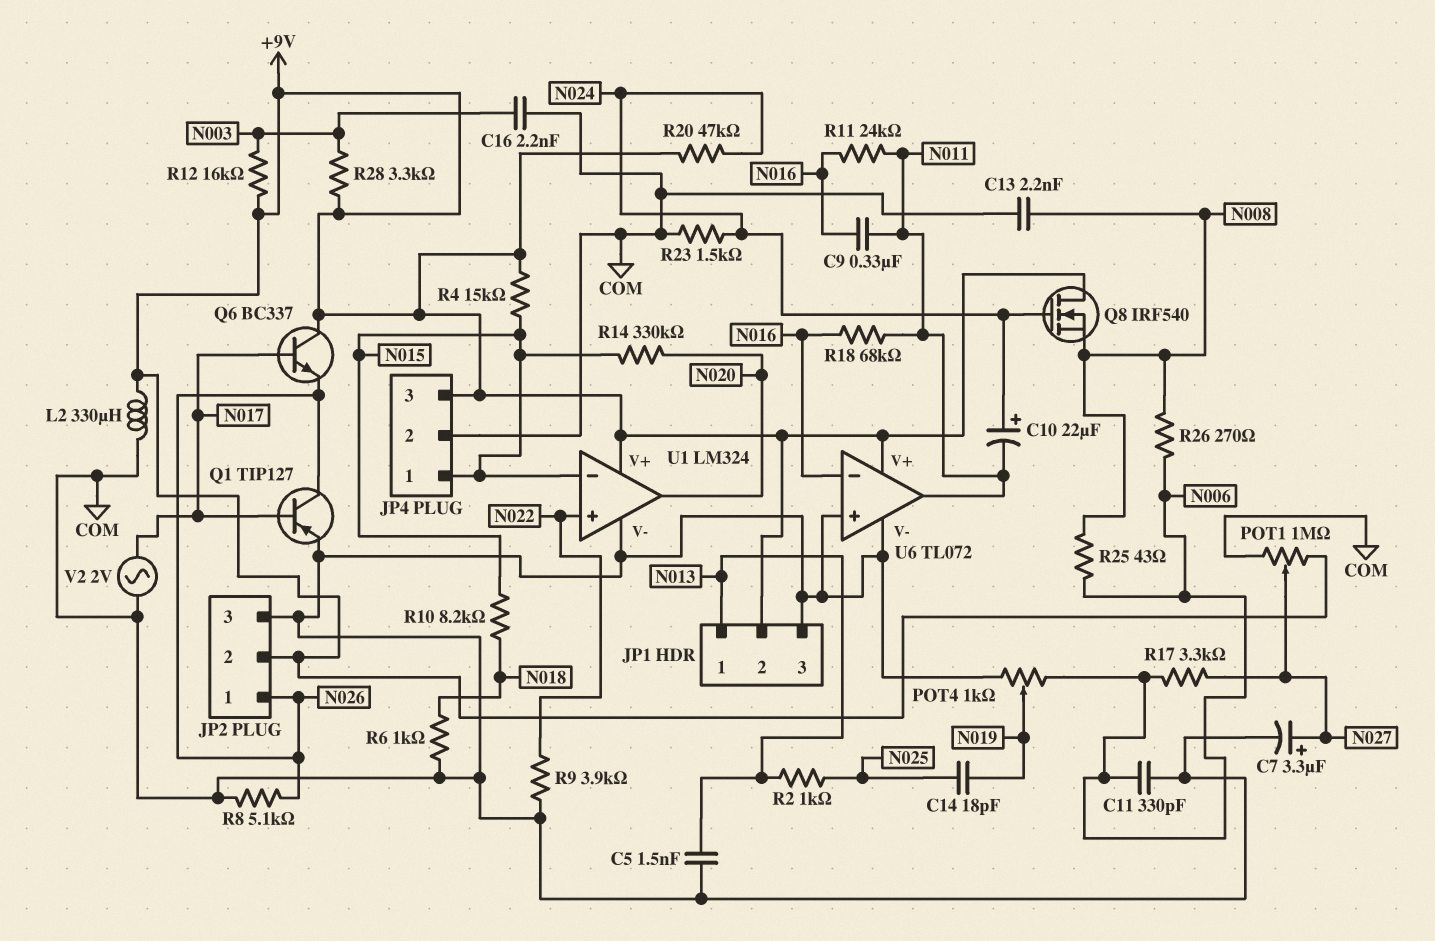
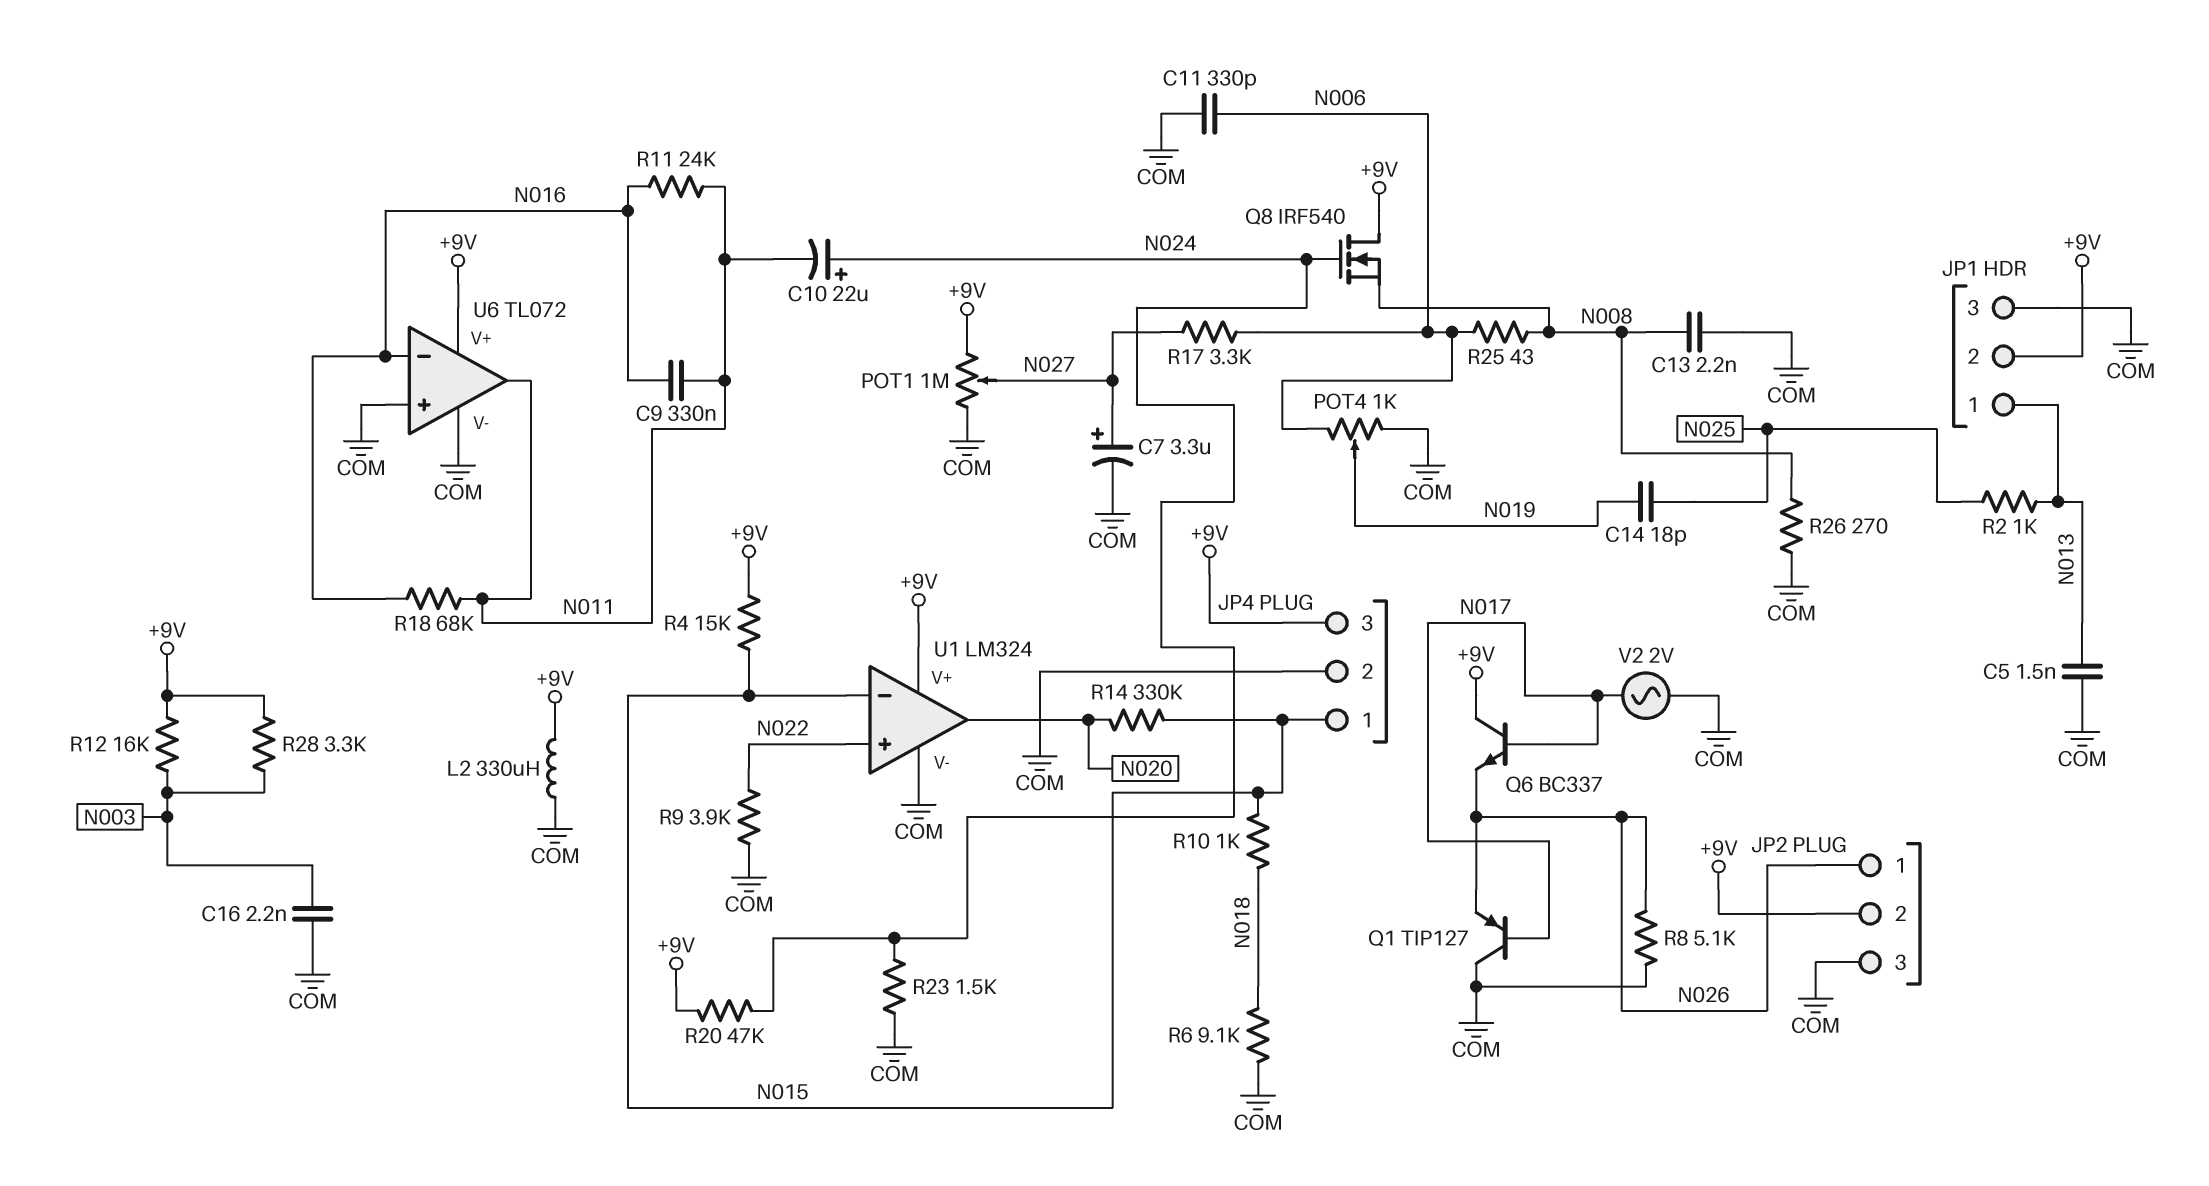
Q1: PNP TIP127 (B N017, C N026, E COM) -> PNP TIP127 (B N017, C COM, E N026)
R6: 1k (COM, N018) -> 9.1k (COM, N018)
R10: 8.2k (N015, N018) -> 1k (N015, N018)
R26: 270 (N006, N008) -> 270 (COM, N008)

